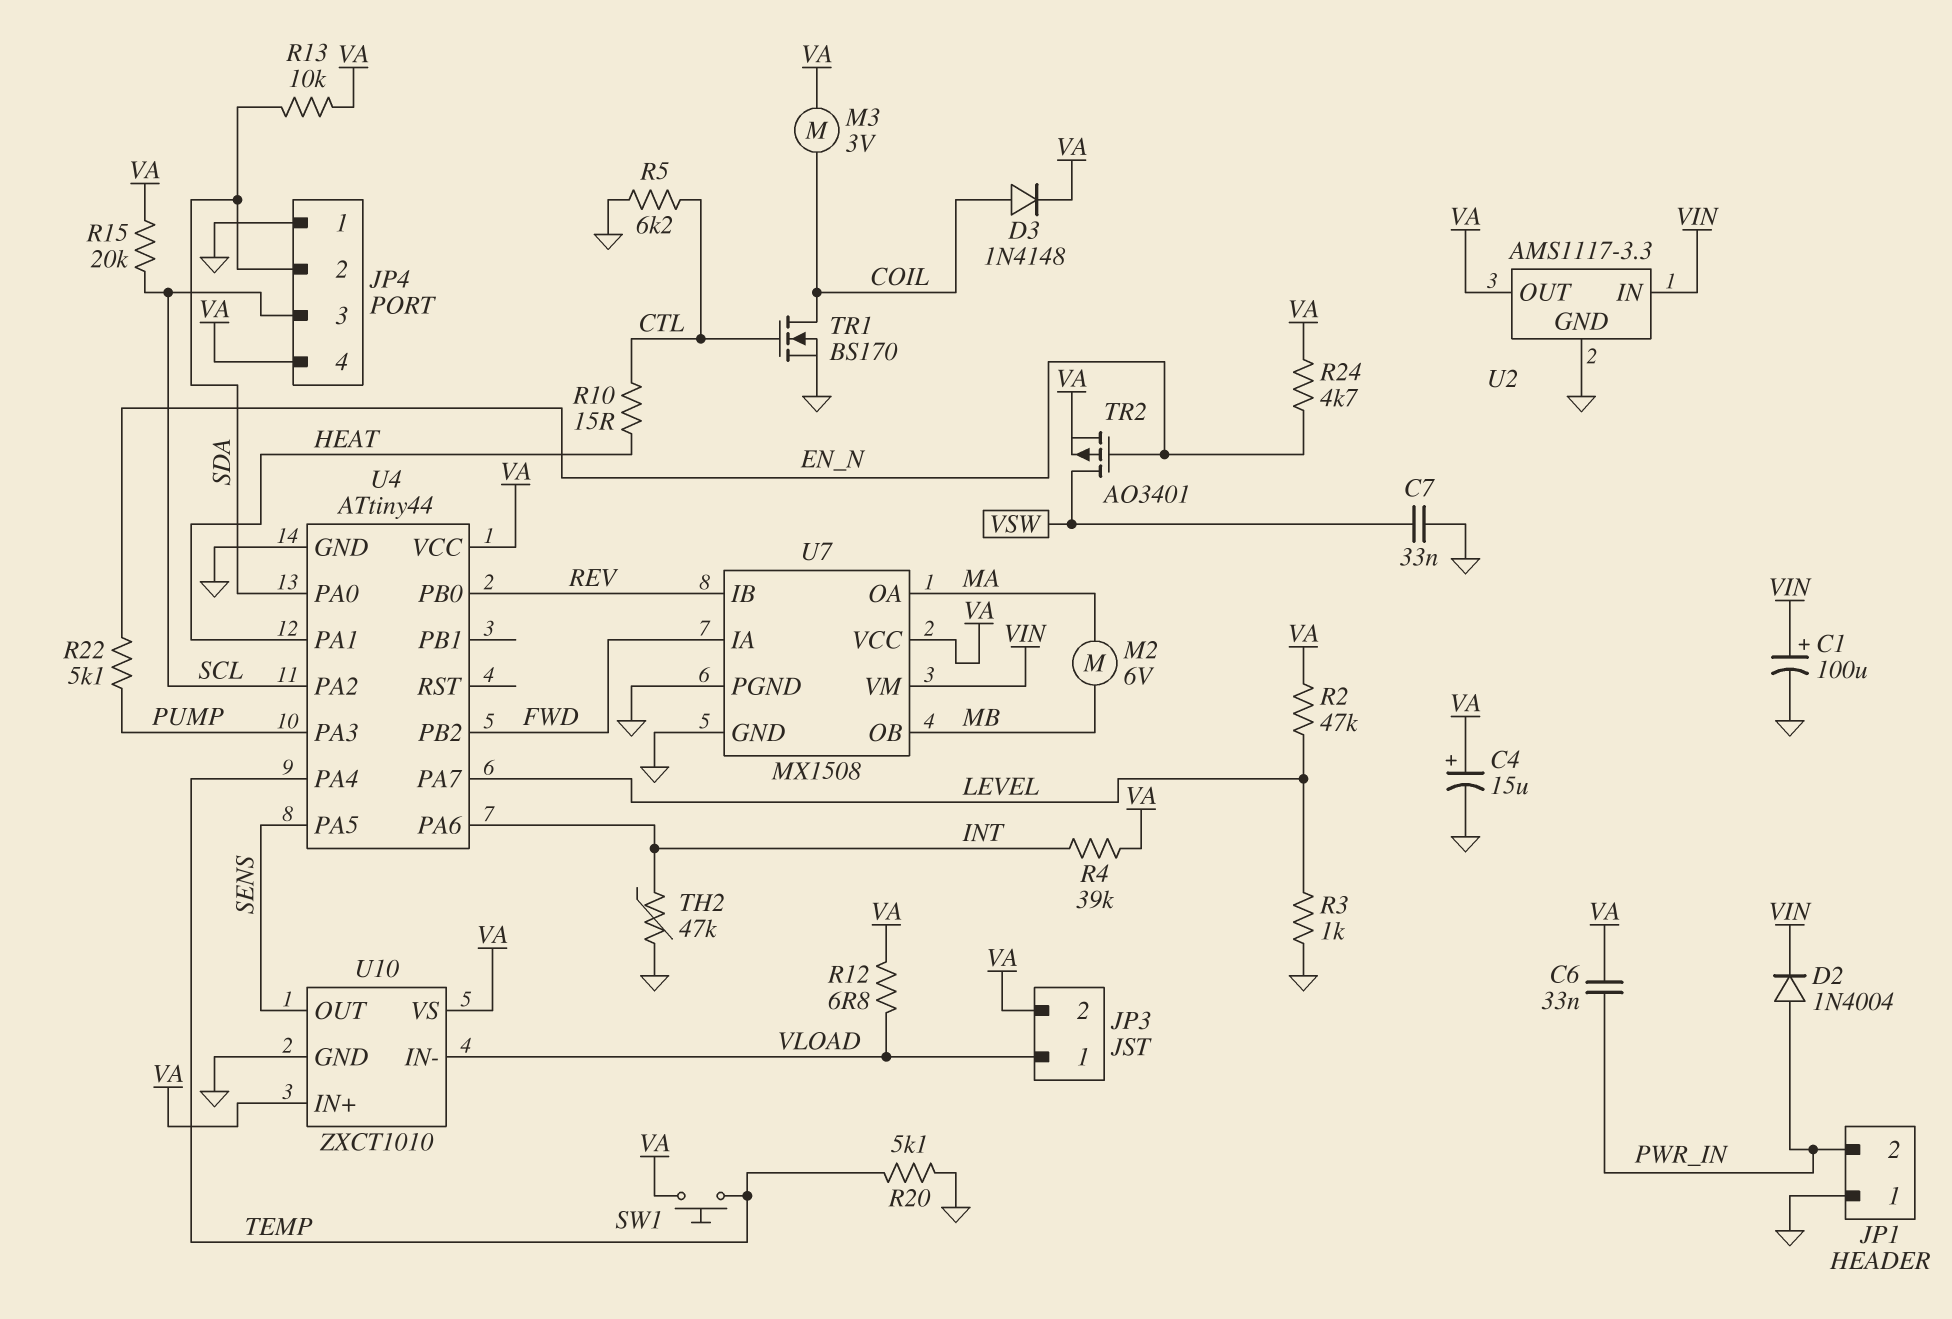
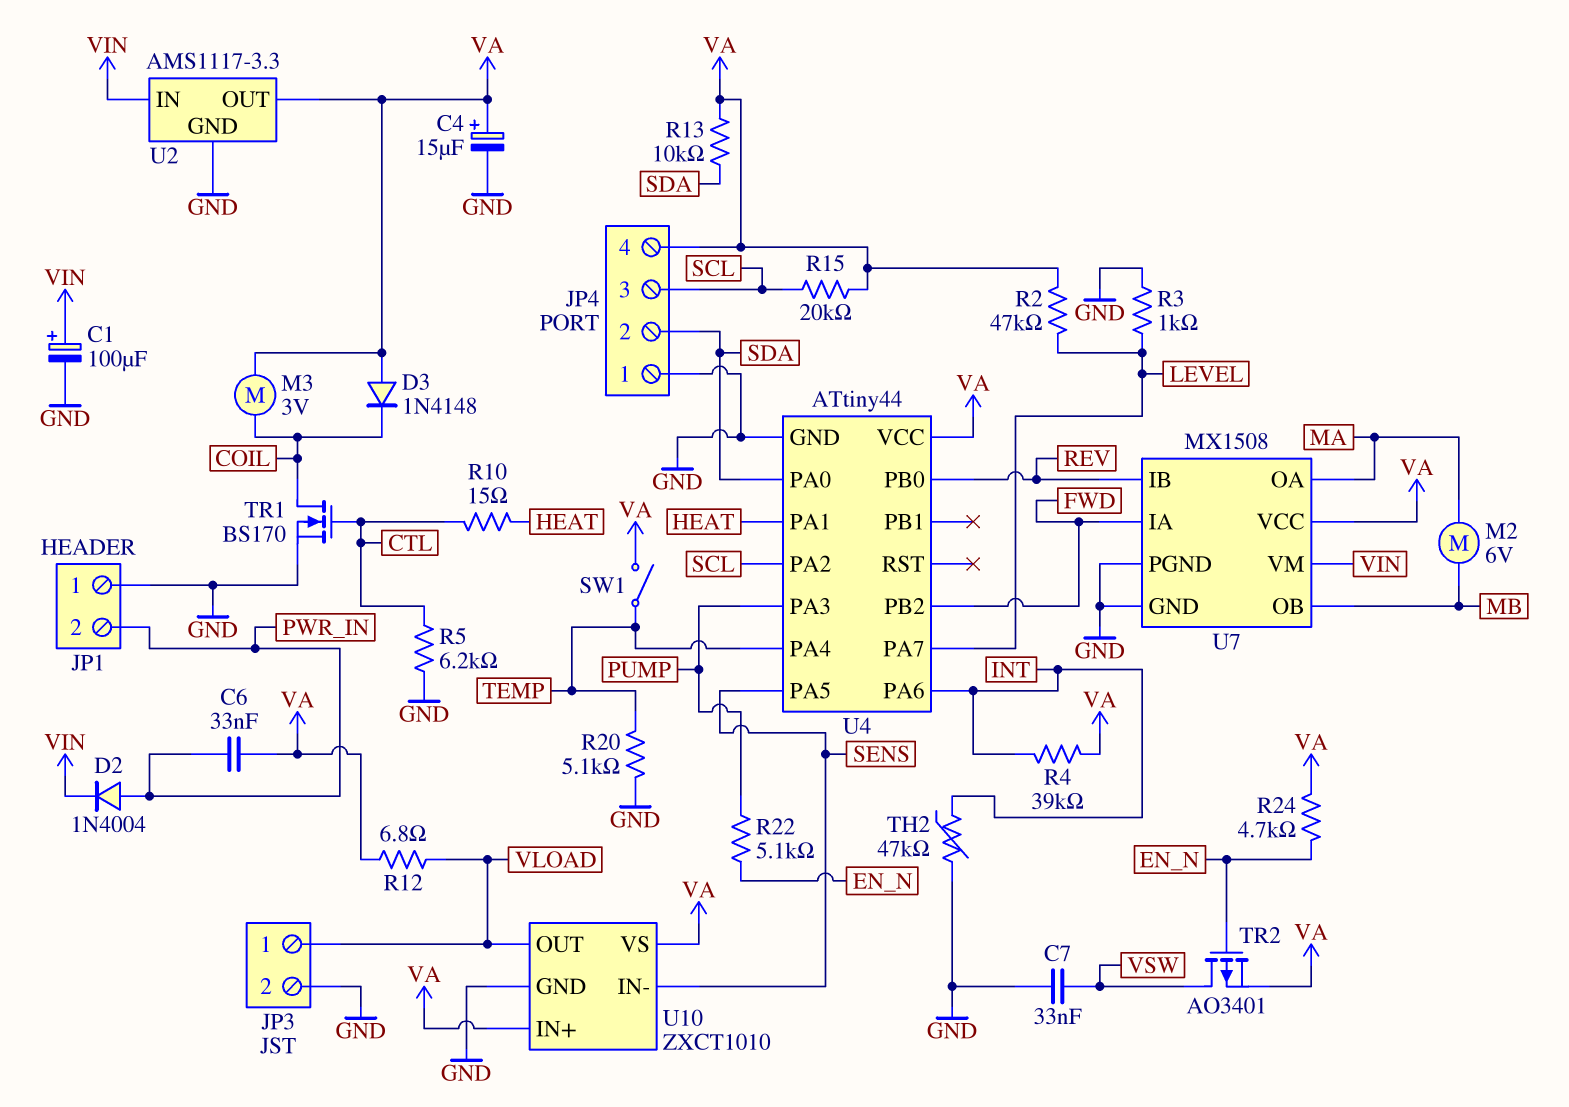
D3: diode 1N4148 (A COIL, K VA) -> diode 1N4148 (A VA, K COIL)
JP3 pin 2: VA -> GND
SW1: button (TEMP, VA) -> switch (TEMP, VA)
U10 pin IN-: VLOAD -> SENS
U10 pin OUT: SENS -> VLOAD

